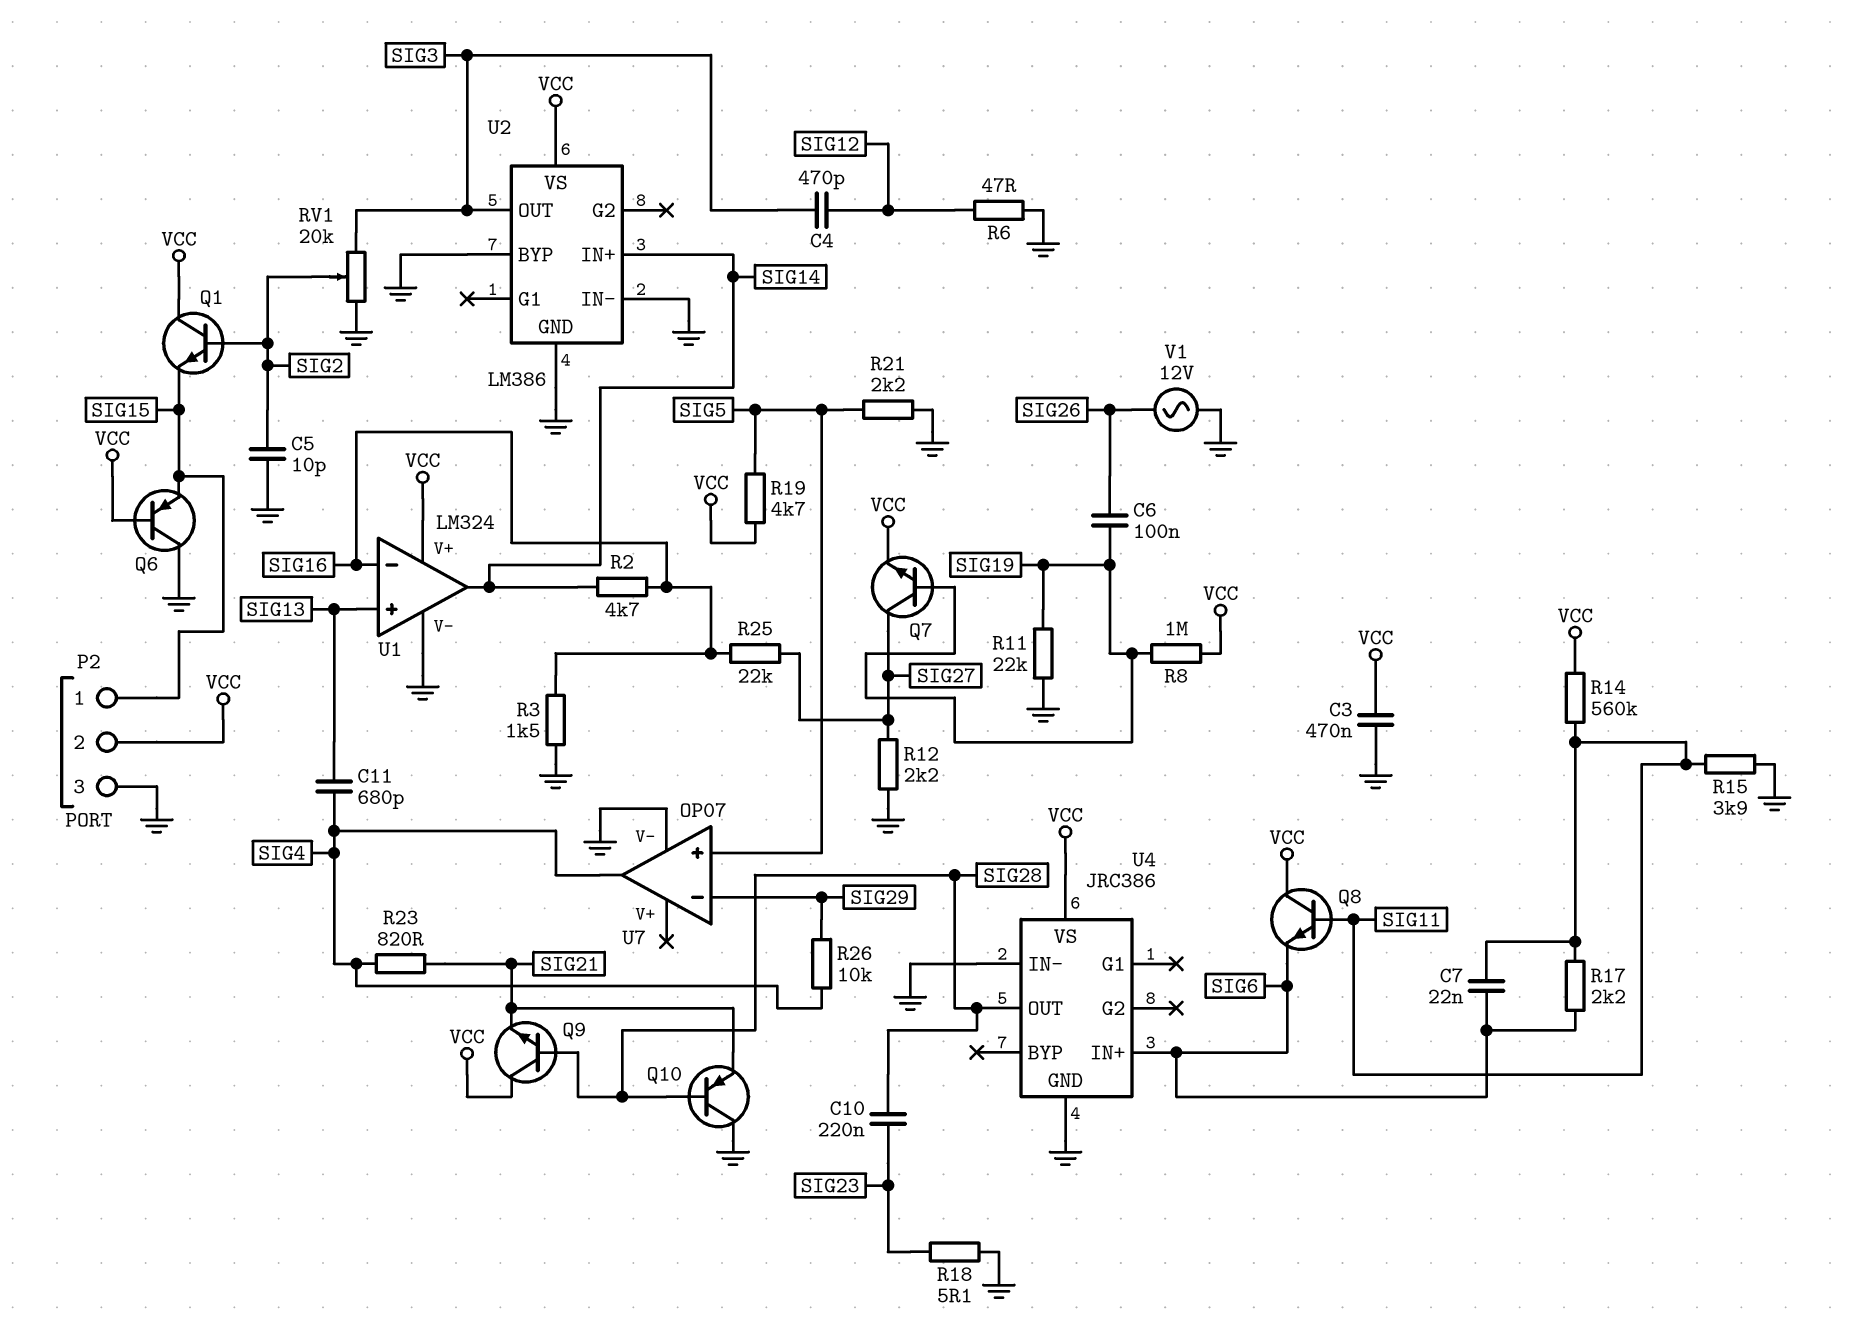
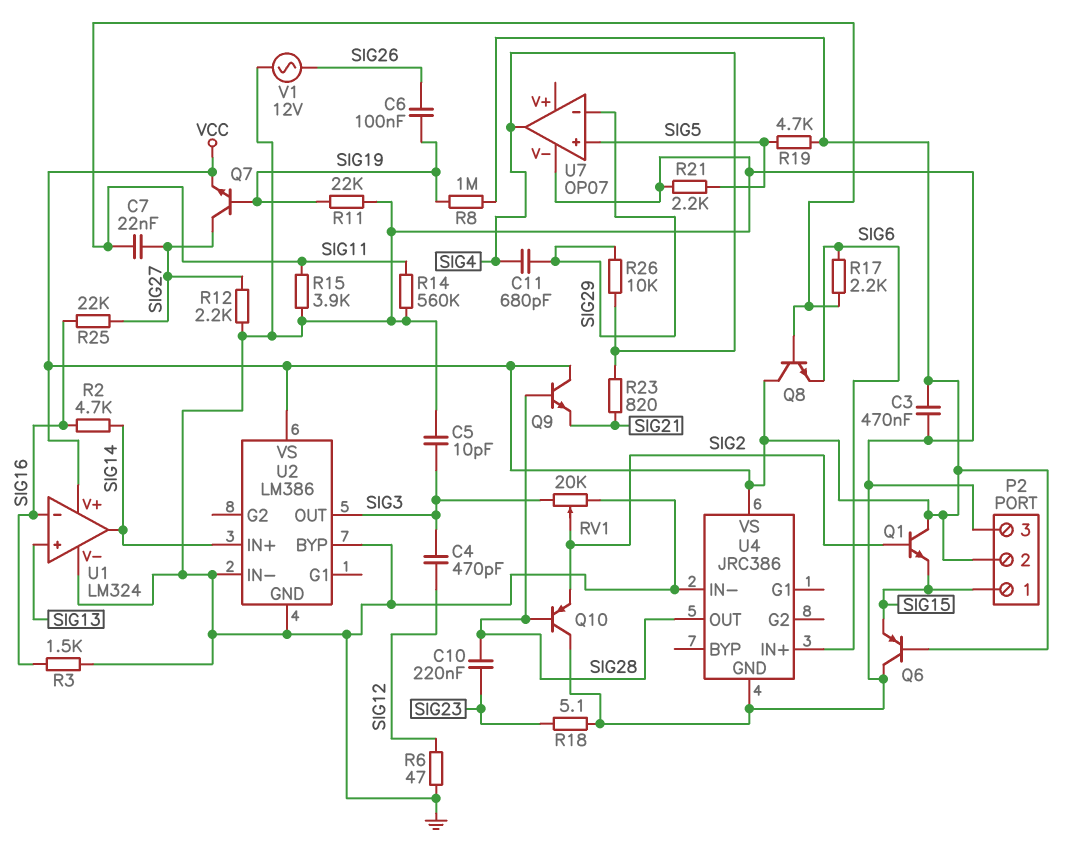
C5: 10pF (GND, SIG2) -> 10pF (GND, SIG3)
C7: 22nF (SIG6, SIG11) -> 22nF (SIG11, SIG27)
C11: 680pF (SIG4, SIG13) -> 680pF (SIG4, SIG29)
Q10: PNP (B SIG28, C GND, E SIG21) -> PNP (B SIG28, C GND, E SIG2)
R14: 560k (SIG11, VCC) -> 560k (GND, SIG11)

